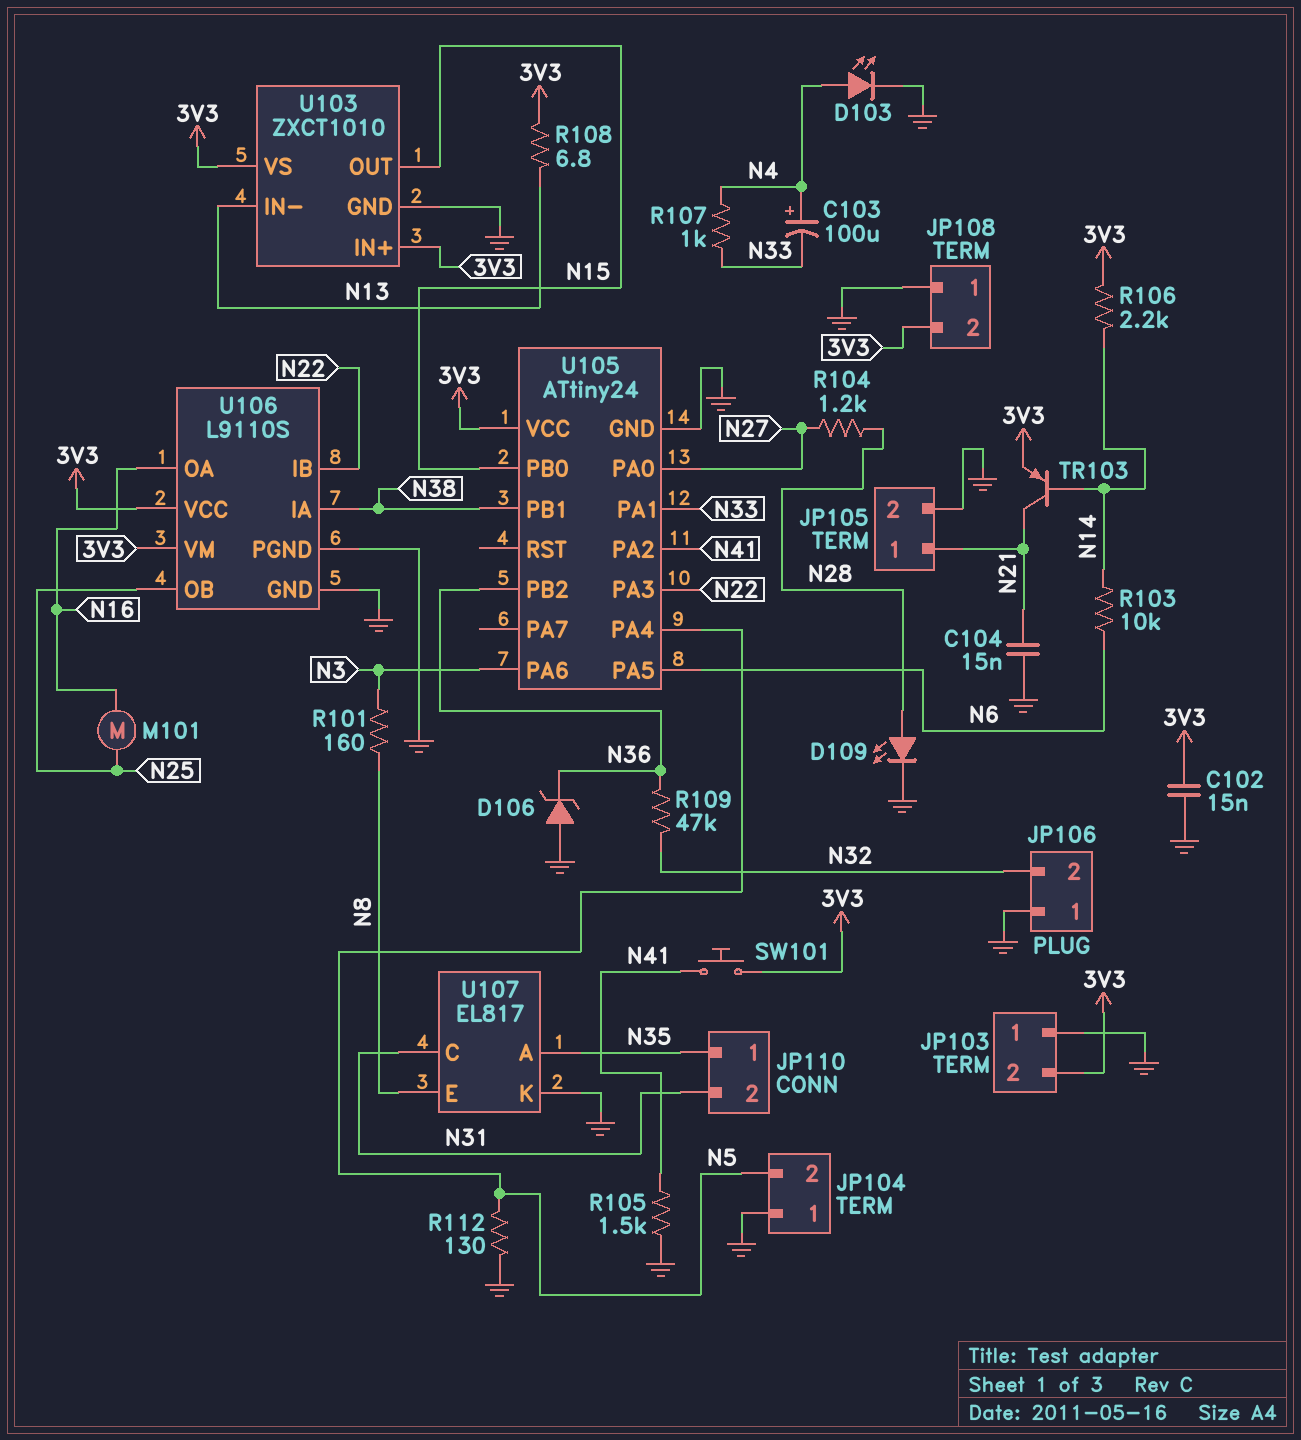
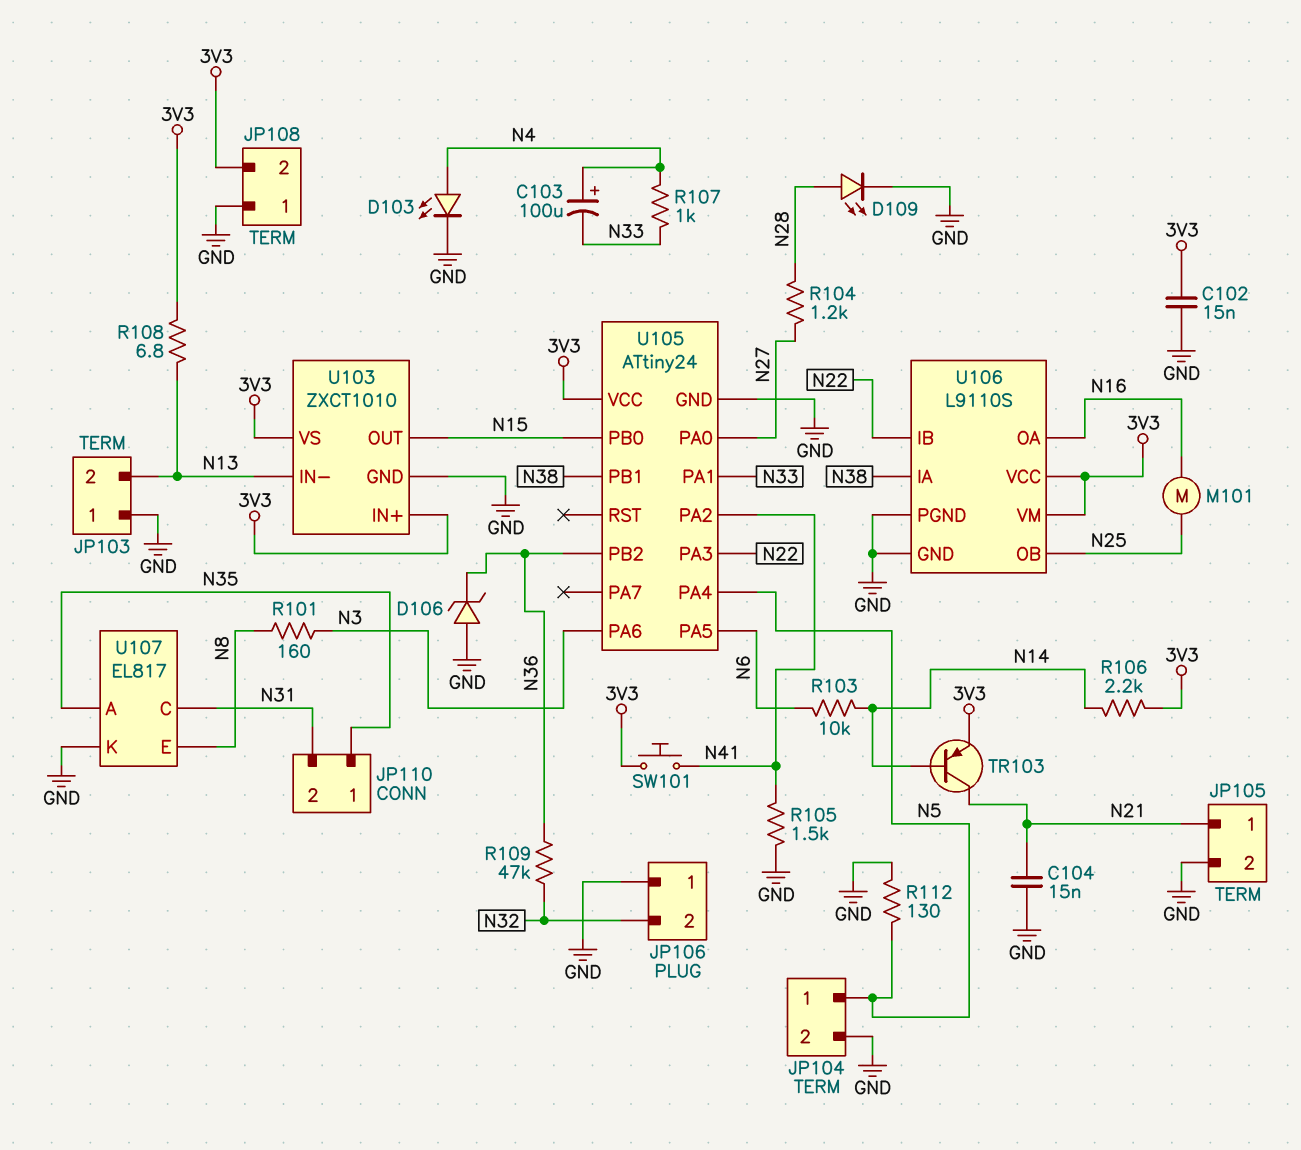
JP103 pin 2: 3V3 -> N13
JP104 pin 1: GND -> N5
JP104 pin 2: N5 -> GND

